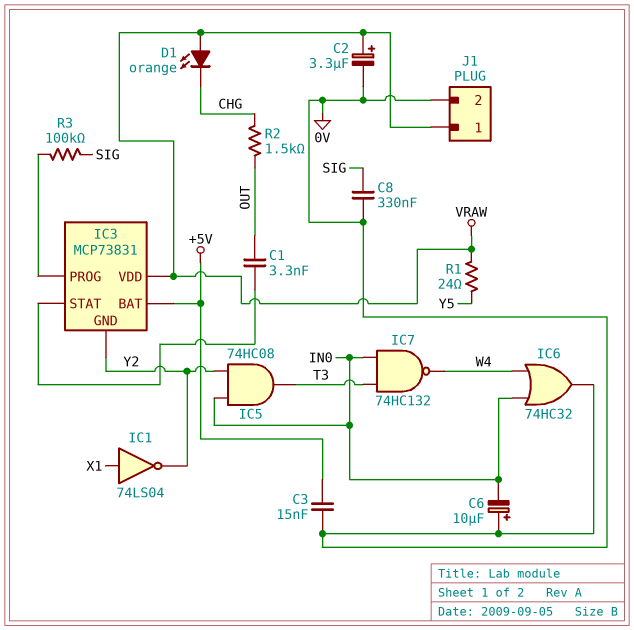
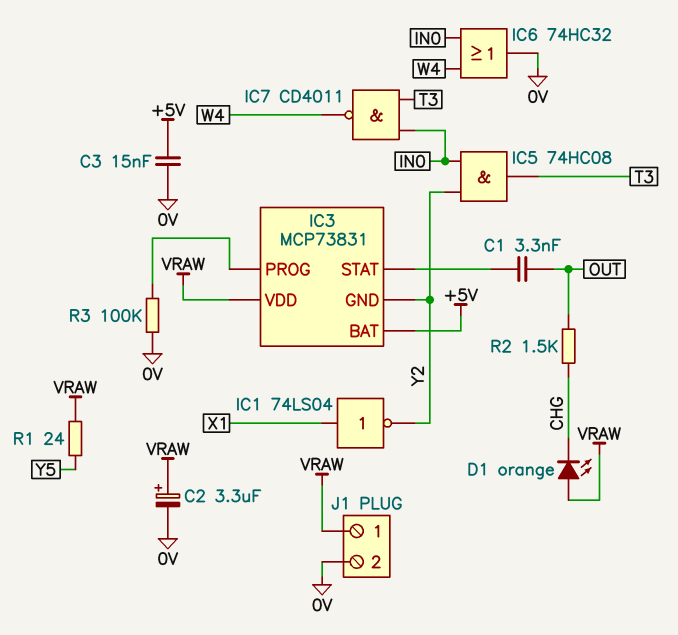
C6: 10uF (plus 0V, minus IN0) -> none
C8: 330nF (0V, SIG) -> none
IC7: NAND 74HC132 (in IN0, in T3, out W4) -> NAND CD4011 (in IN0, in T3, out W4)
R3: 100k (IC3/PROG, SIG) -> 100k (0V, IC3/PROG)

